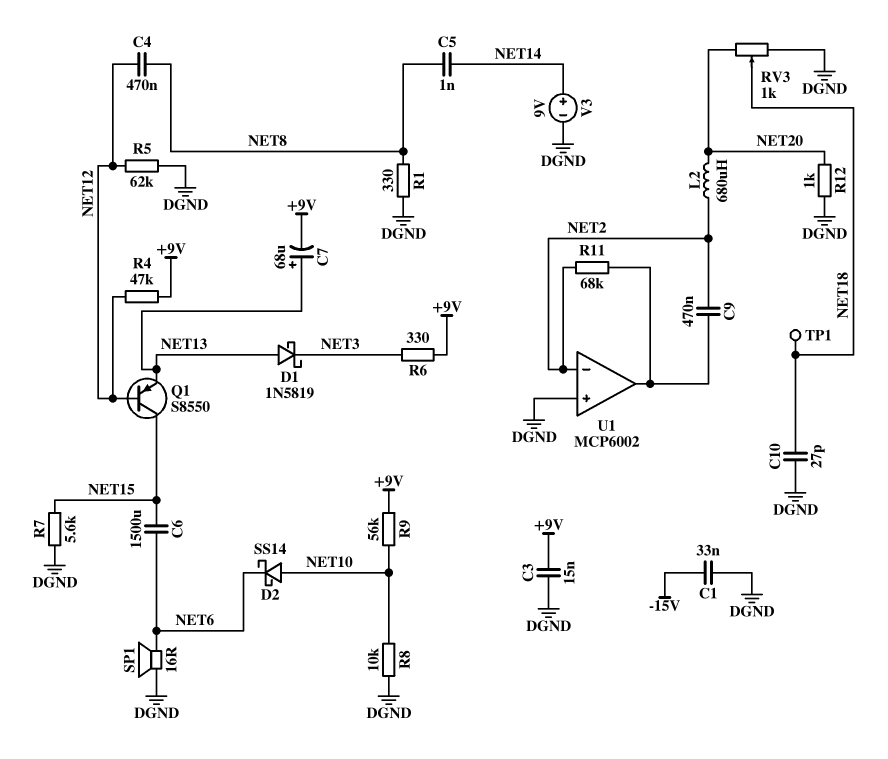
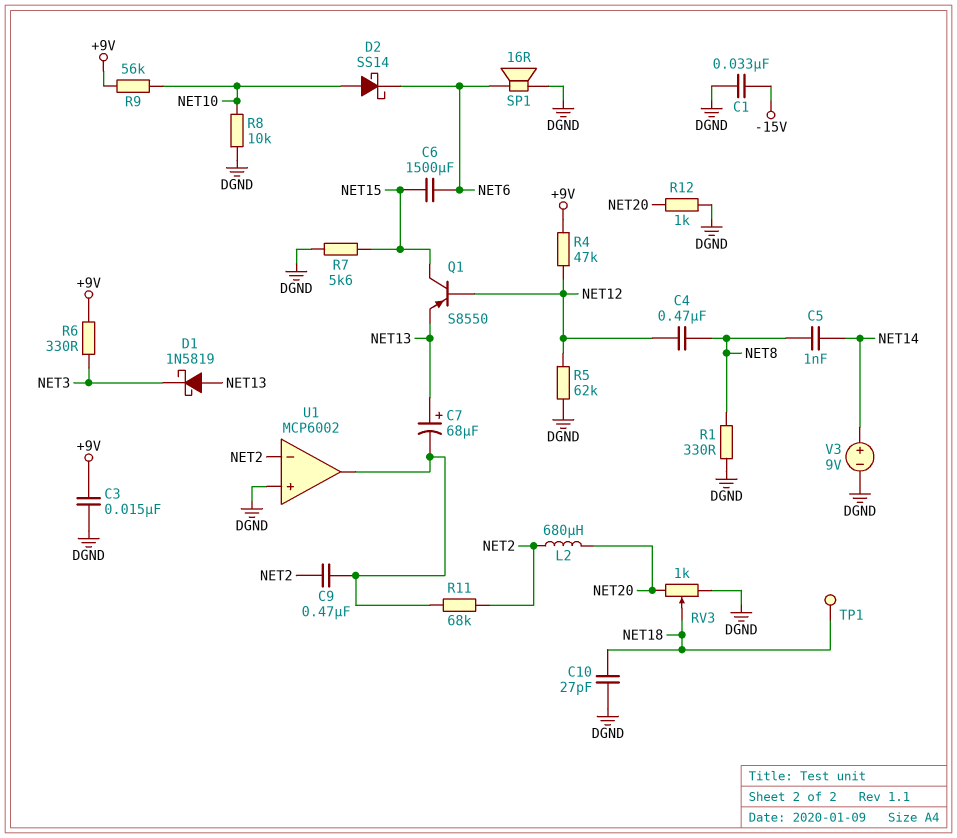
C7: 68uF (plus NET13, minus +9V) -> 68uF (plus NET13, minus U1/out)

